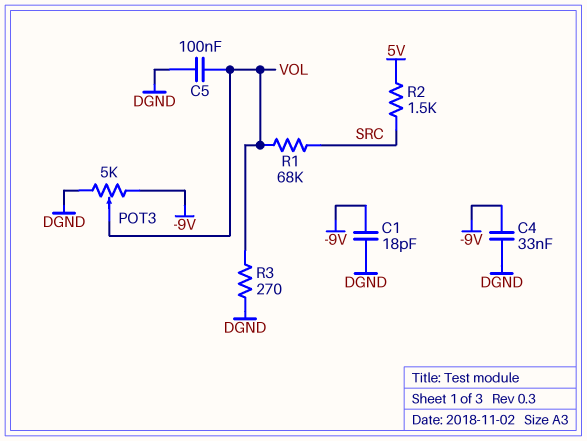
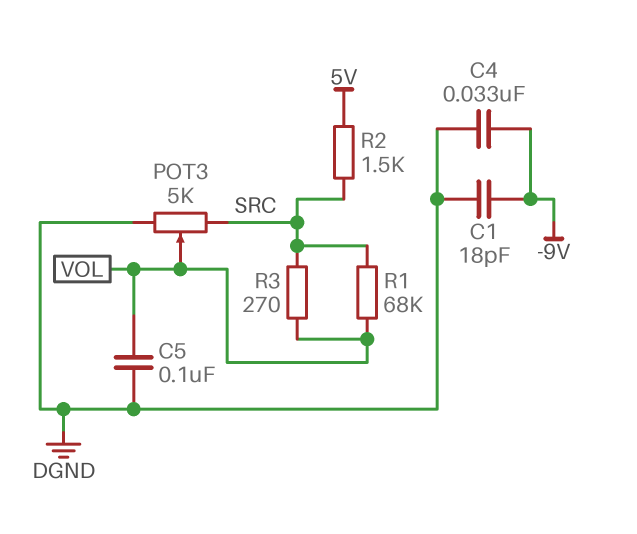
POT3: 5k (-9V, DGND, wiper VOL) -> 5k (DGND, SRC, wiper VOL)
R3: 270 (DGND, VOL) -> 270 (SRC, VOL)

